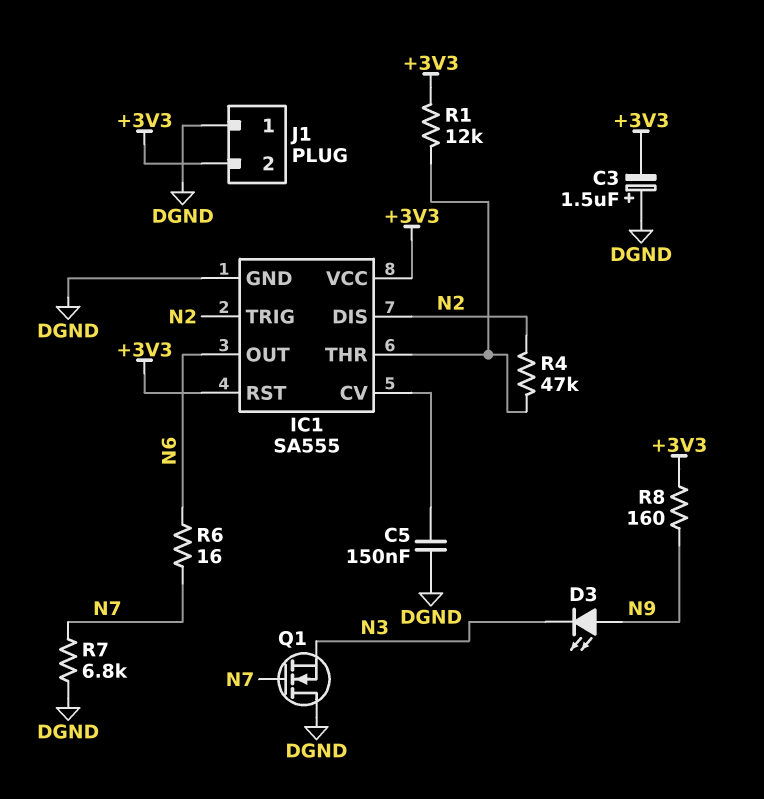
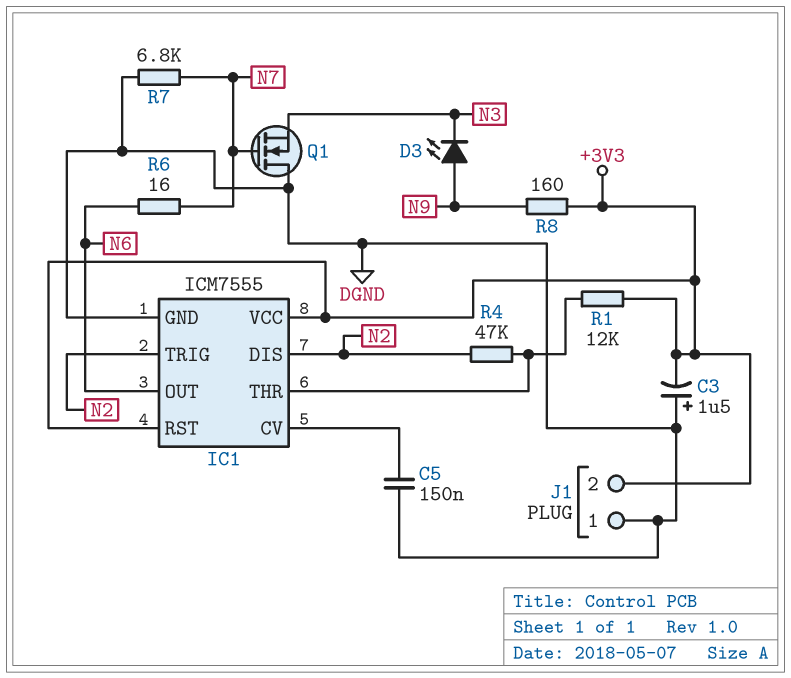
IC1: SA555 -> ICM7555

